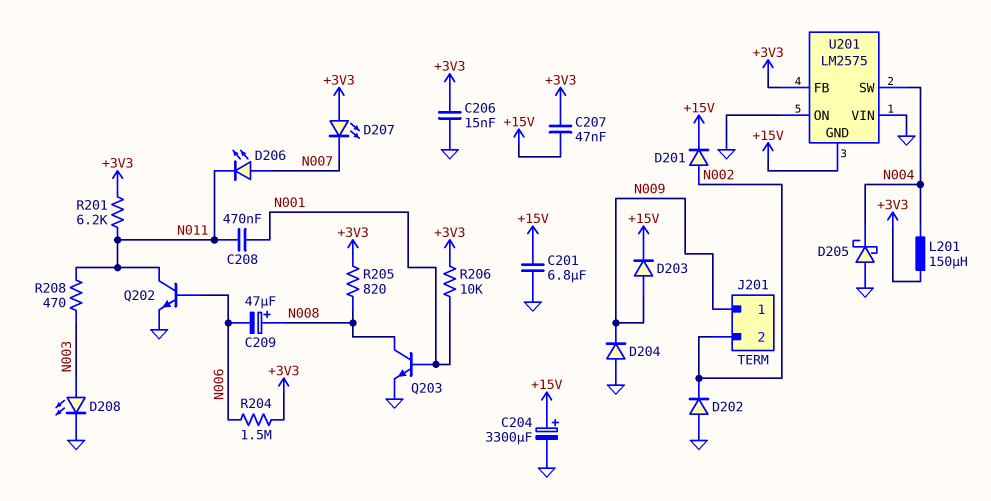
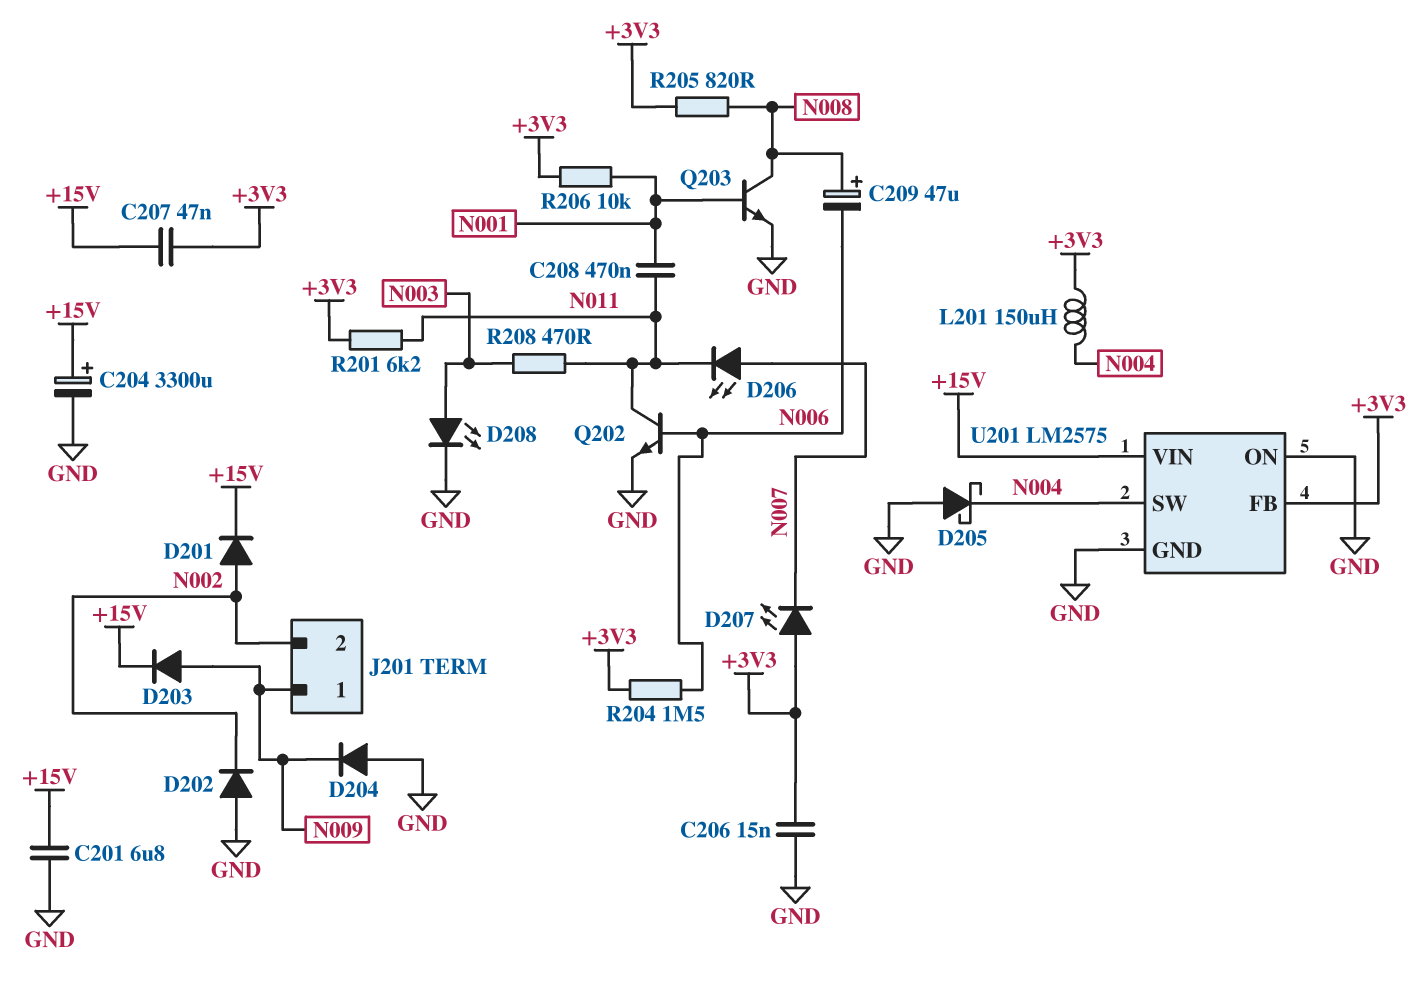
U201 pin GND: +15V -> GND
U201 pin VIN: GND -> +15V

